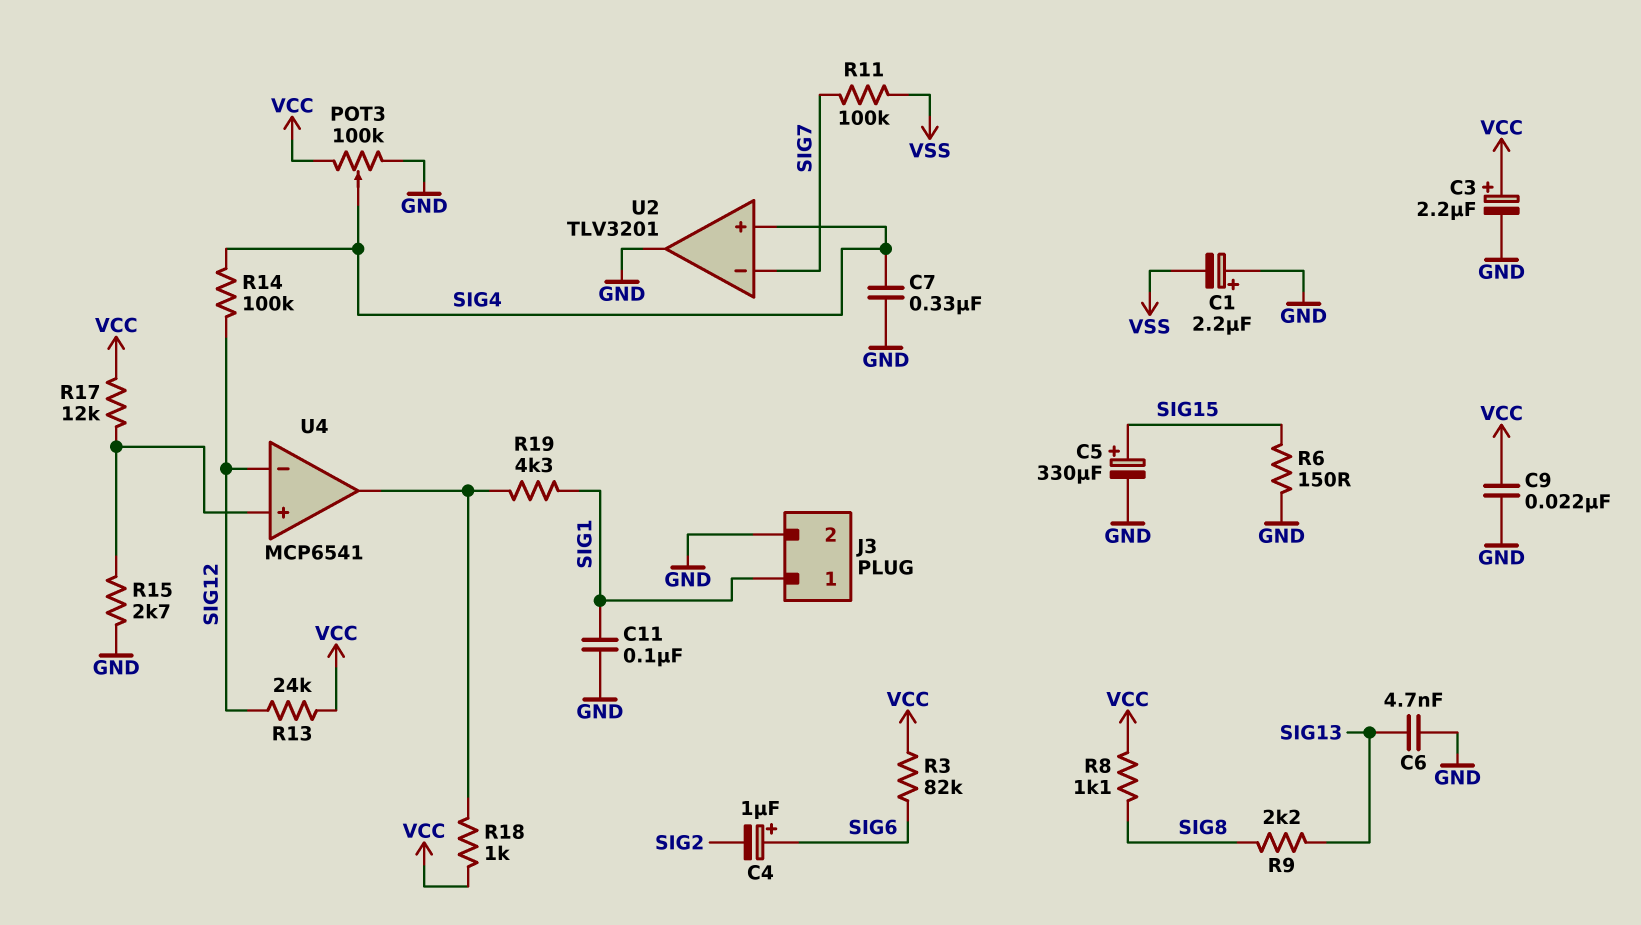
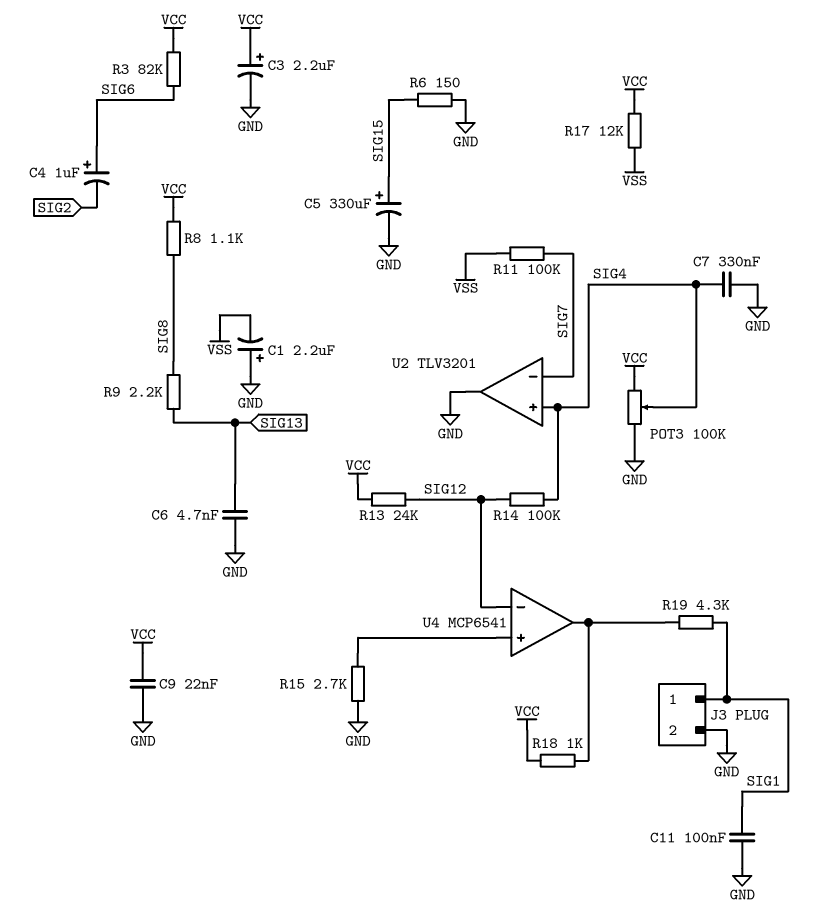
R17: 12k (U4/in+, VCC) -> 12k (VCC, VSS)

